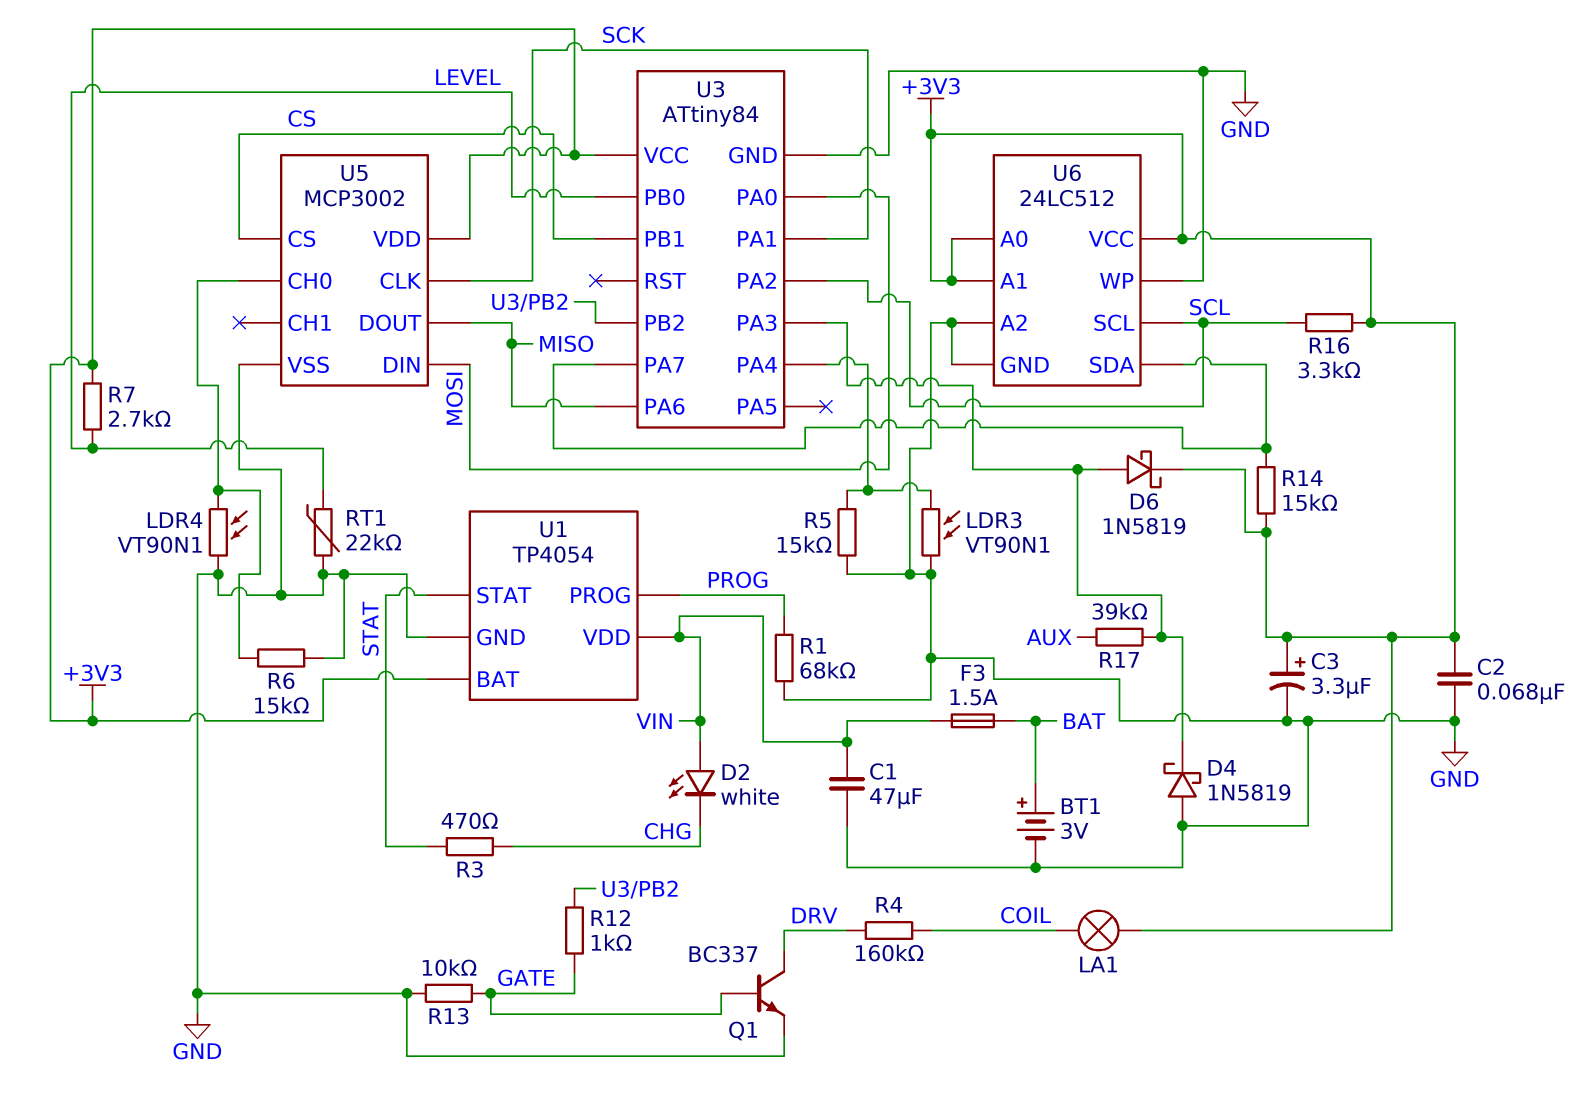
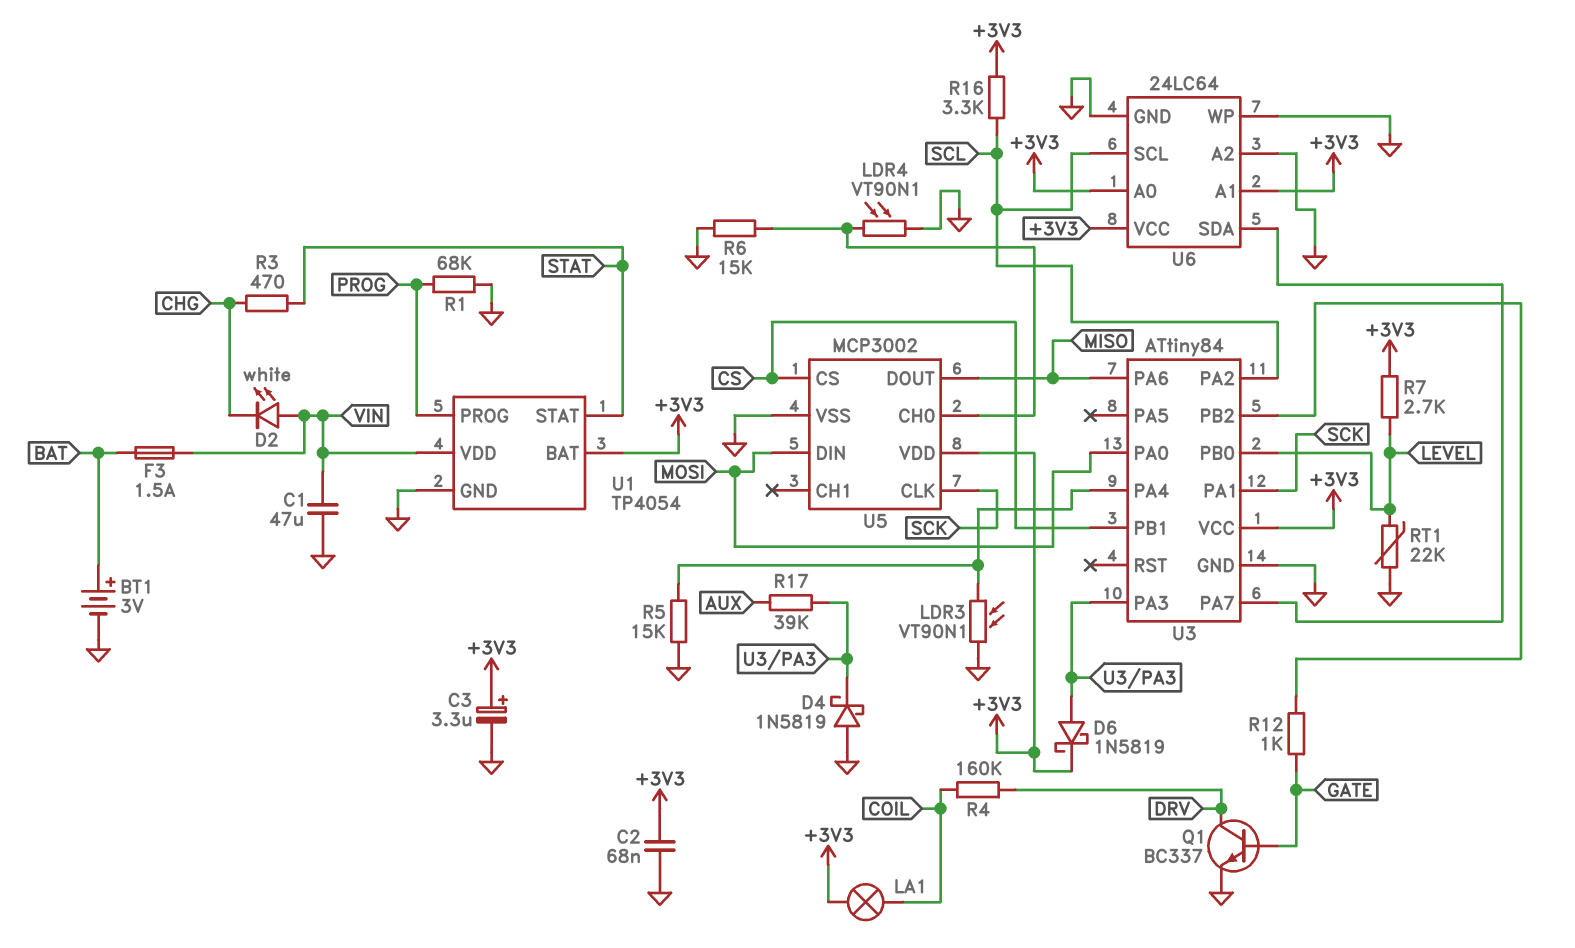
R13: 10k (GATE, GND) -> none
R14: 15k (+3V3, U3/PA7) -> none
U6: 24LC512 -> 24LC64

